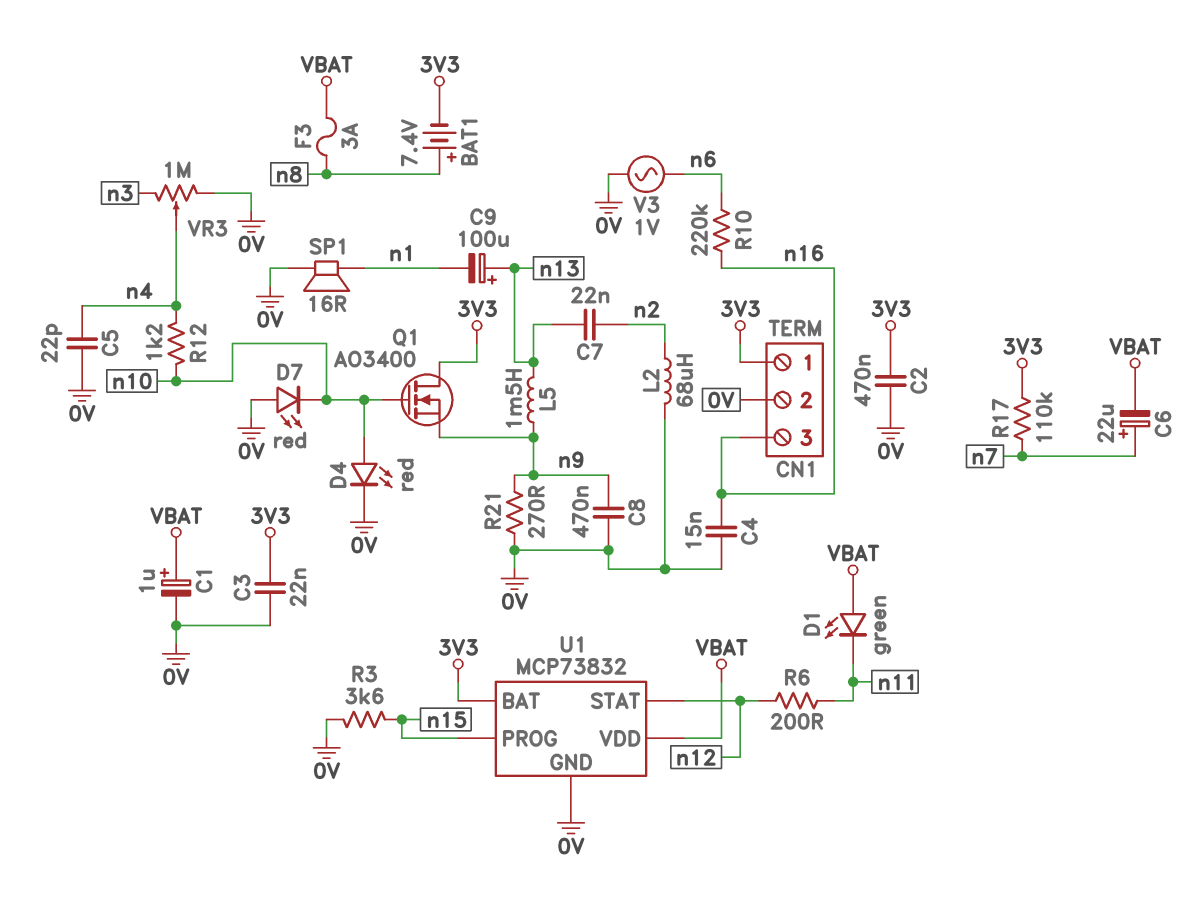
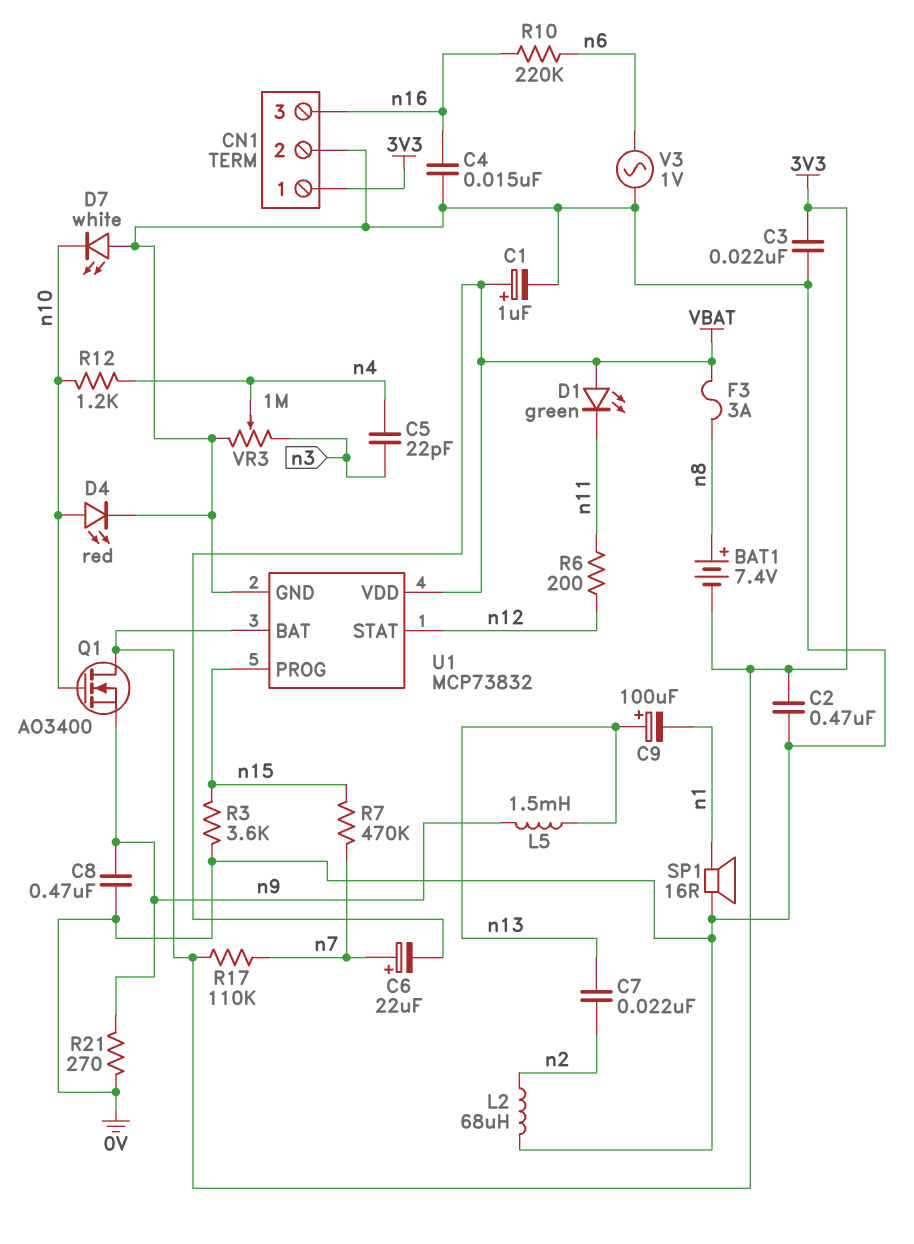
C5: 22pF (0V, n4) -> 22pF (n3, n4)
D7: LED red (A 0V, K n10) -> LED white (A 0V, K n10)
R7: none -> 470k (n7, n15)

